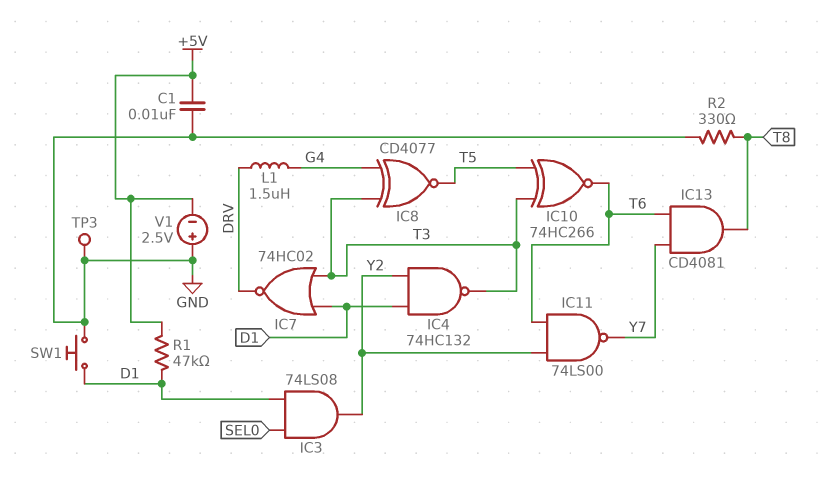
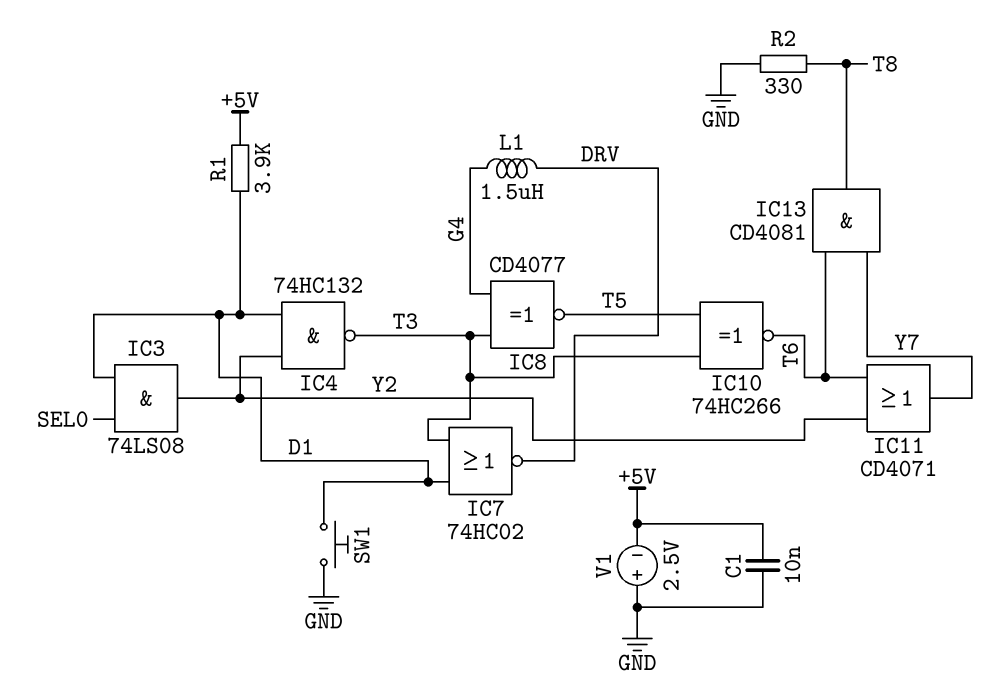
IC11: NAND 74LS00 (in T6, in Y2, out Y7) -> OR CD4071 (in T6, in Y2, out Y7)
R1: 47k (+5V, D1) -> 3.9k (+5V, D1)
TP3: test point (GND) -> none

